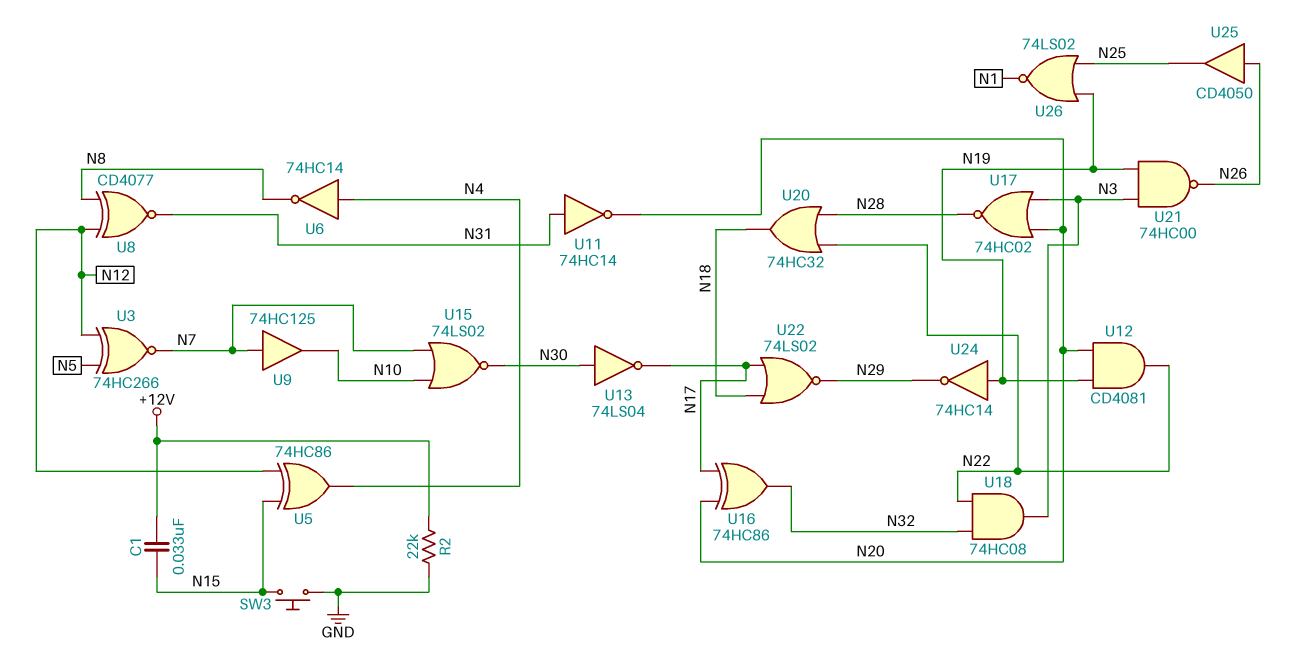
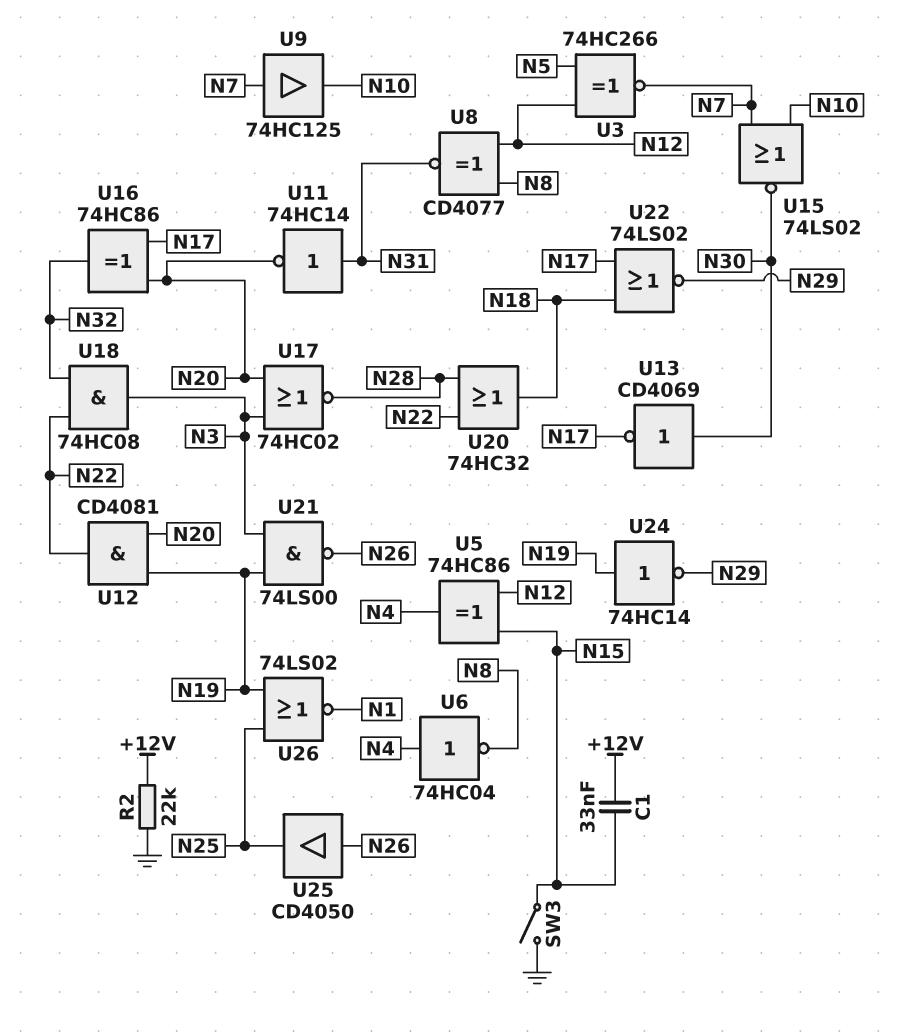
SW3: button (GND, N15) -> switch (GND, N15)
U6: NOT 74HC14 (in N4, out N8) -> NOT 74HC04 (in N4, out N8)
U13: NOT 74LS04 (in N30, out N17) -> NOT CD4069 (in N30, out N17)
U21: NAND 74HC00 (in N3, in N19, out N26) -> NAND 74LS00 (in N3, in N19, out N26)

